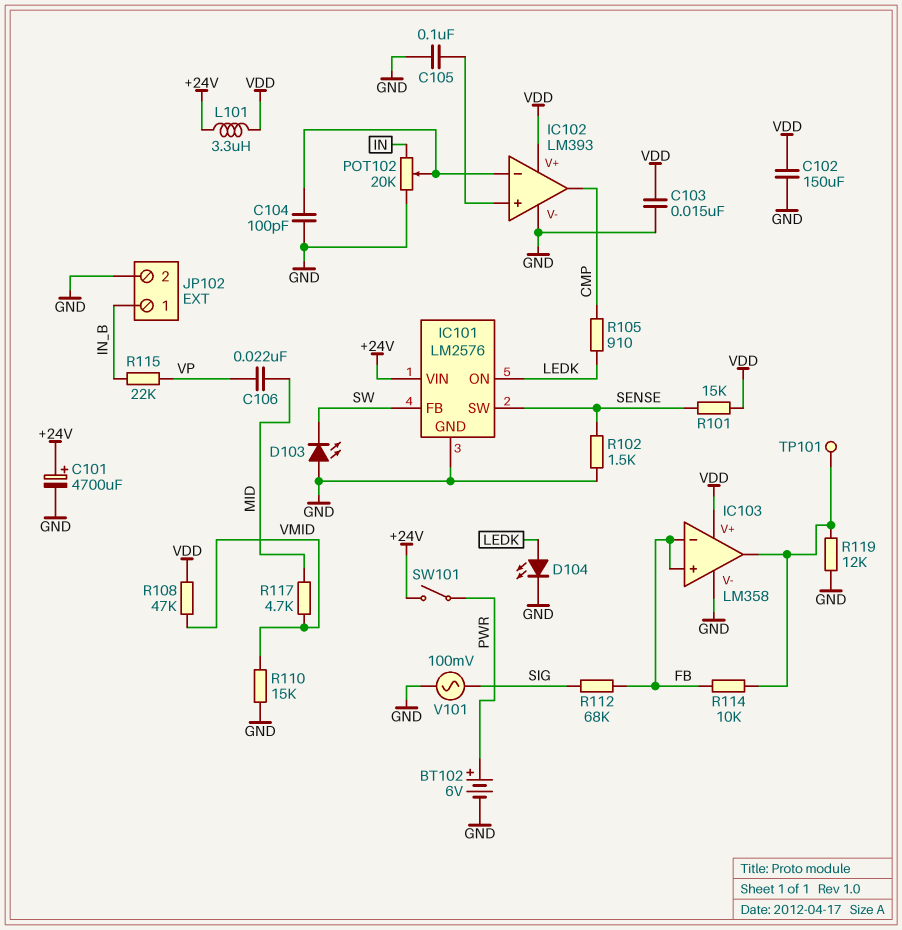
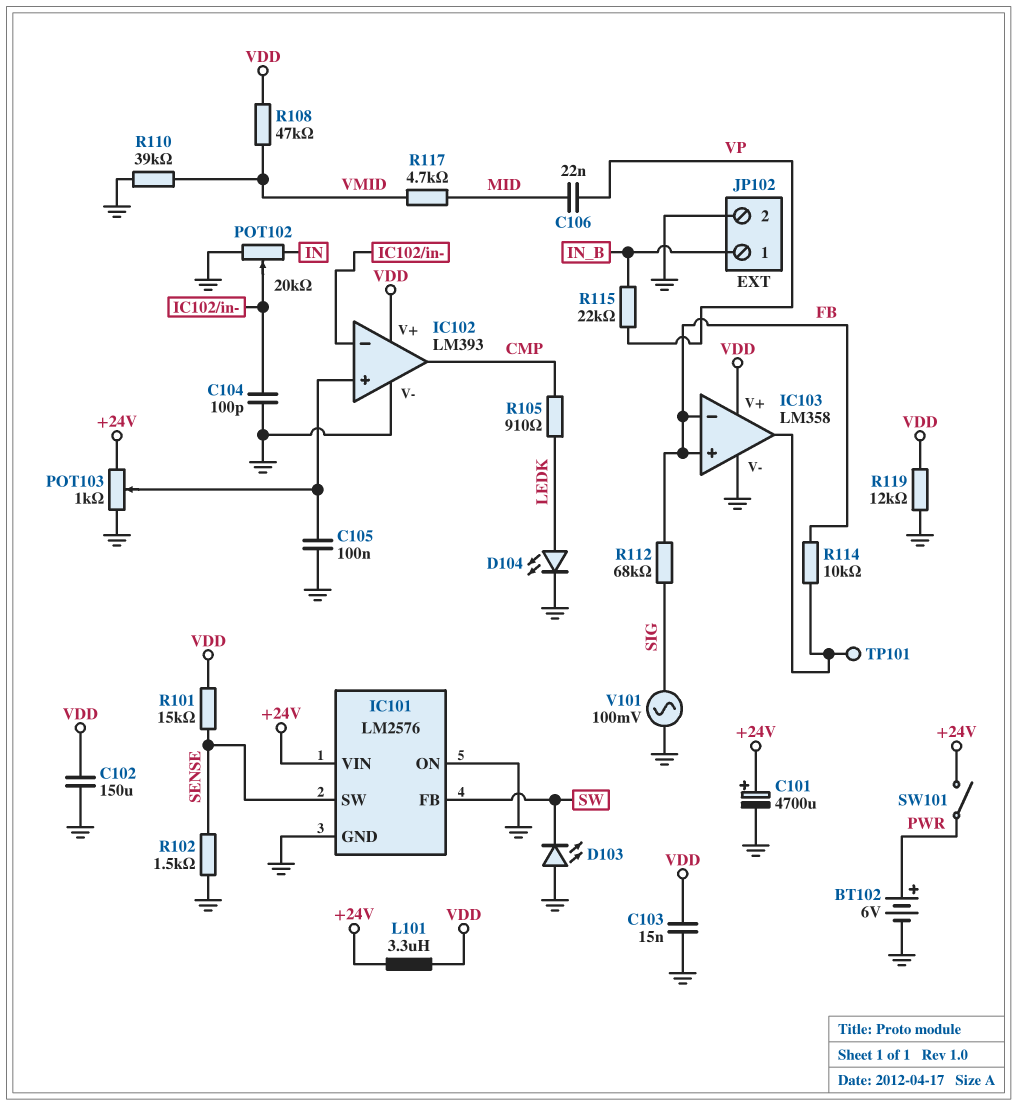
IC101 pin ON: LEDK -> GND
POT103: none -> 1k (+24V, GND, wiper IC102/in+)
R110: 15k (GND, VMID) -> 39k (GND, VMID)
R119: 12k (GND, IC103/out) -> 12k (GND, VDD)

